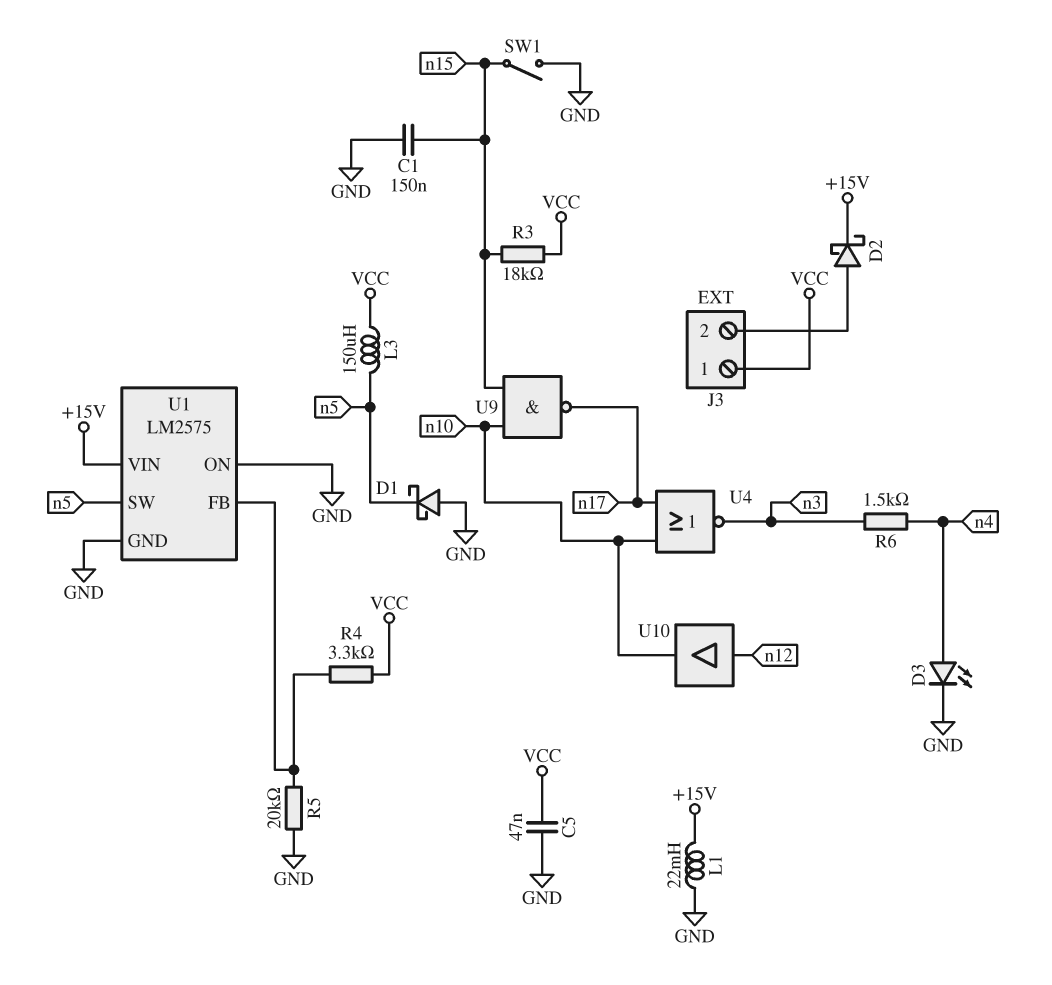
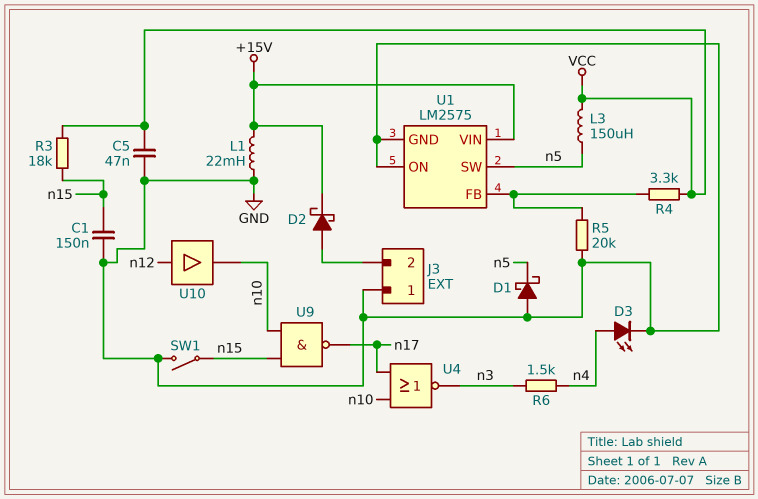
J3 pin 1: VCC -> GND

